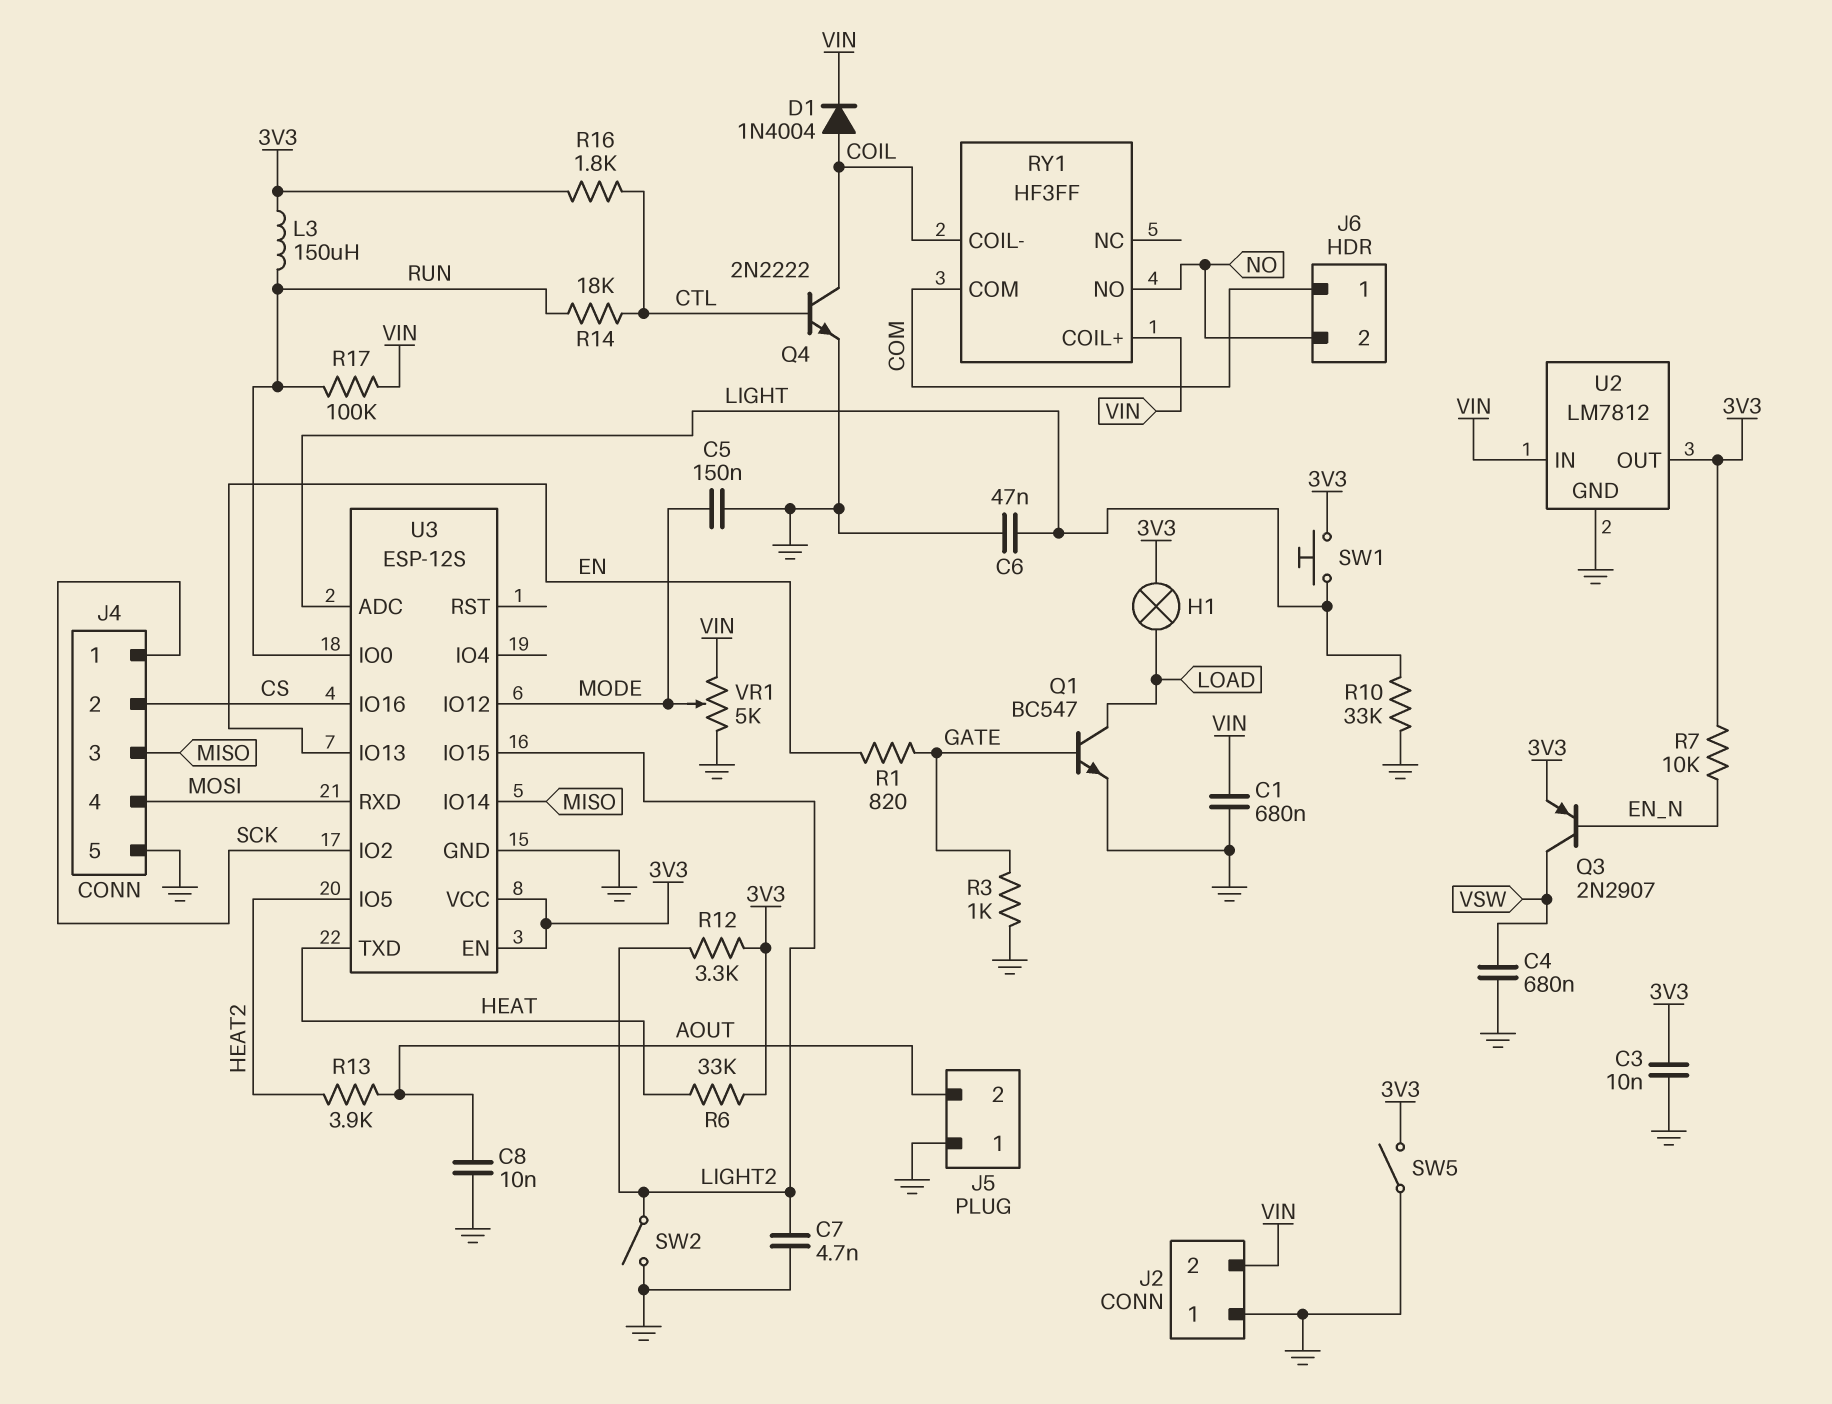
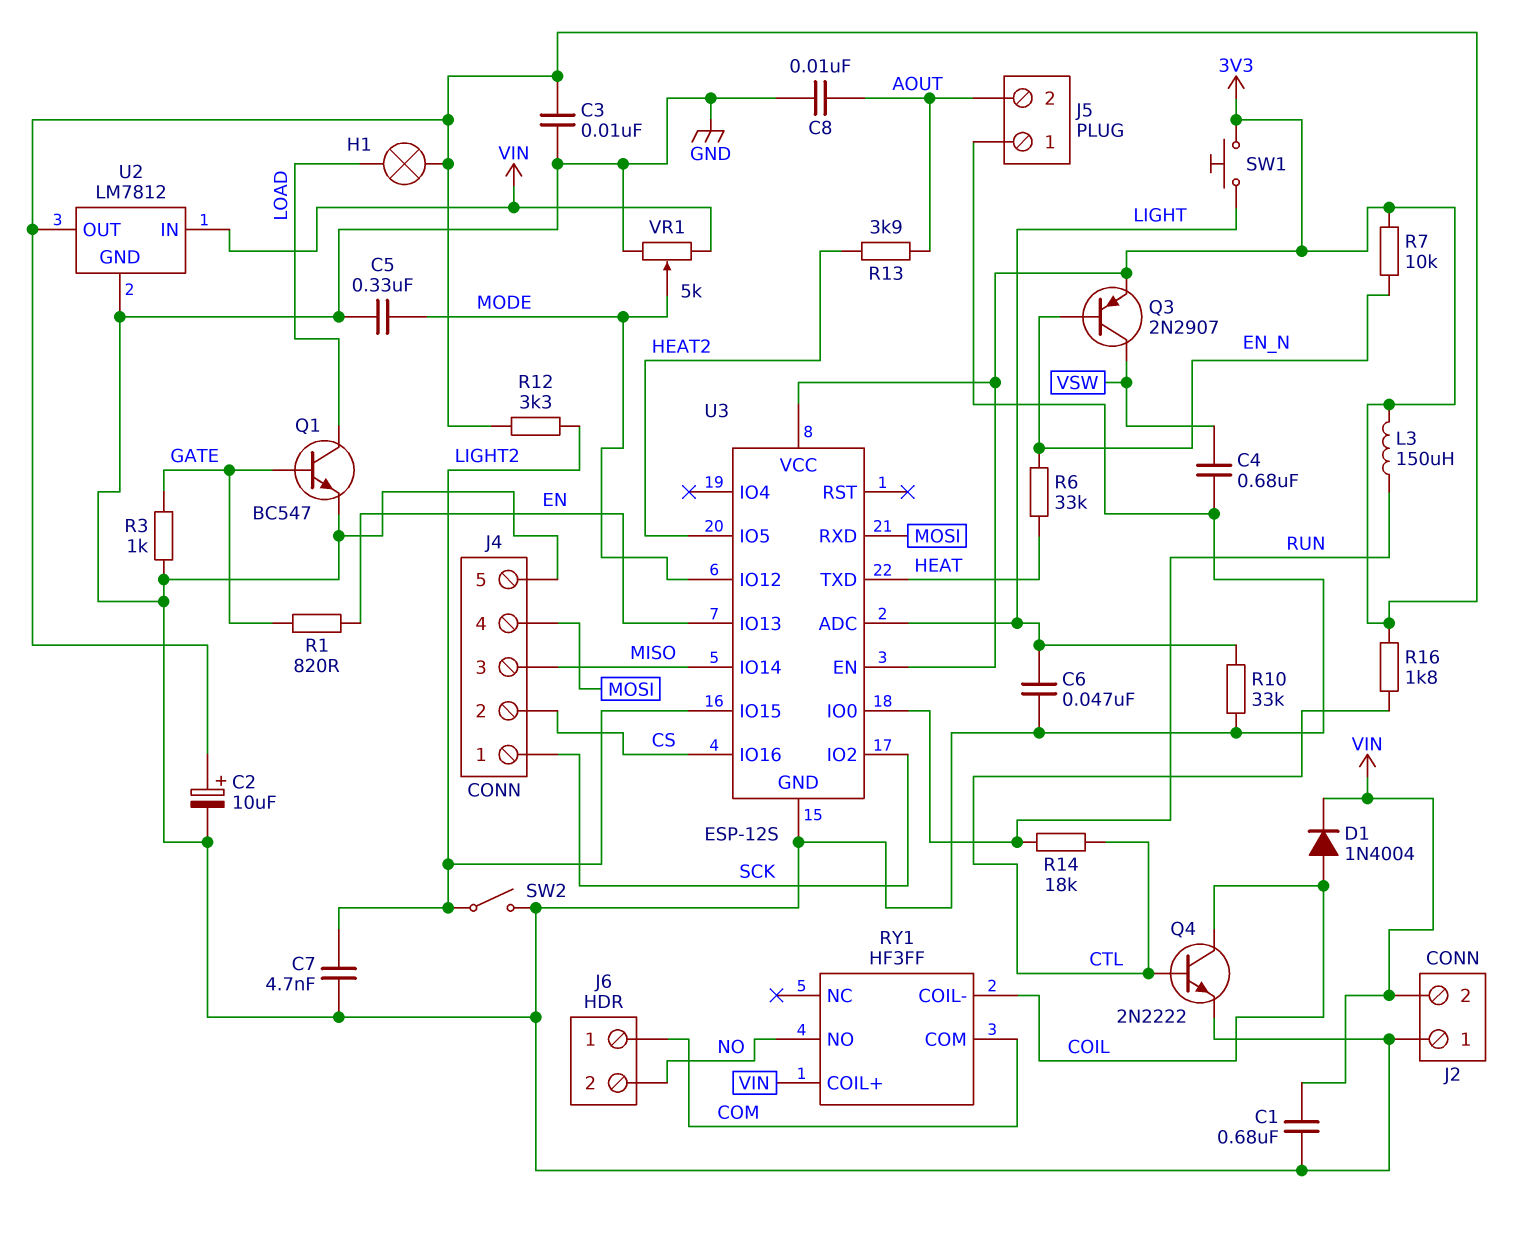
C2: none -> 10uF (plus 3V3, minus GND)
C5: 150nF (GND, MODE) -> 330nF (GND, MODE)
R6: 33k (3V3, HEAT) -> 33k (EN_N, HEAT)
R17: 100k (RUN, VIN) -> none
SW5: switch (3V3, GND) -> none

